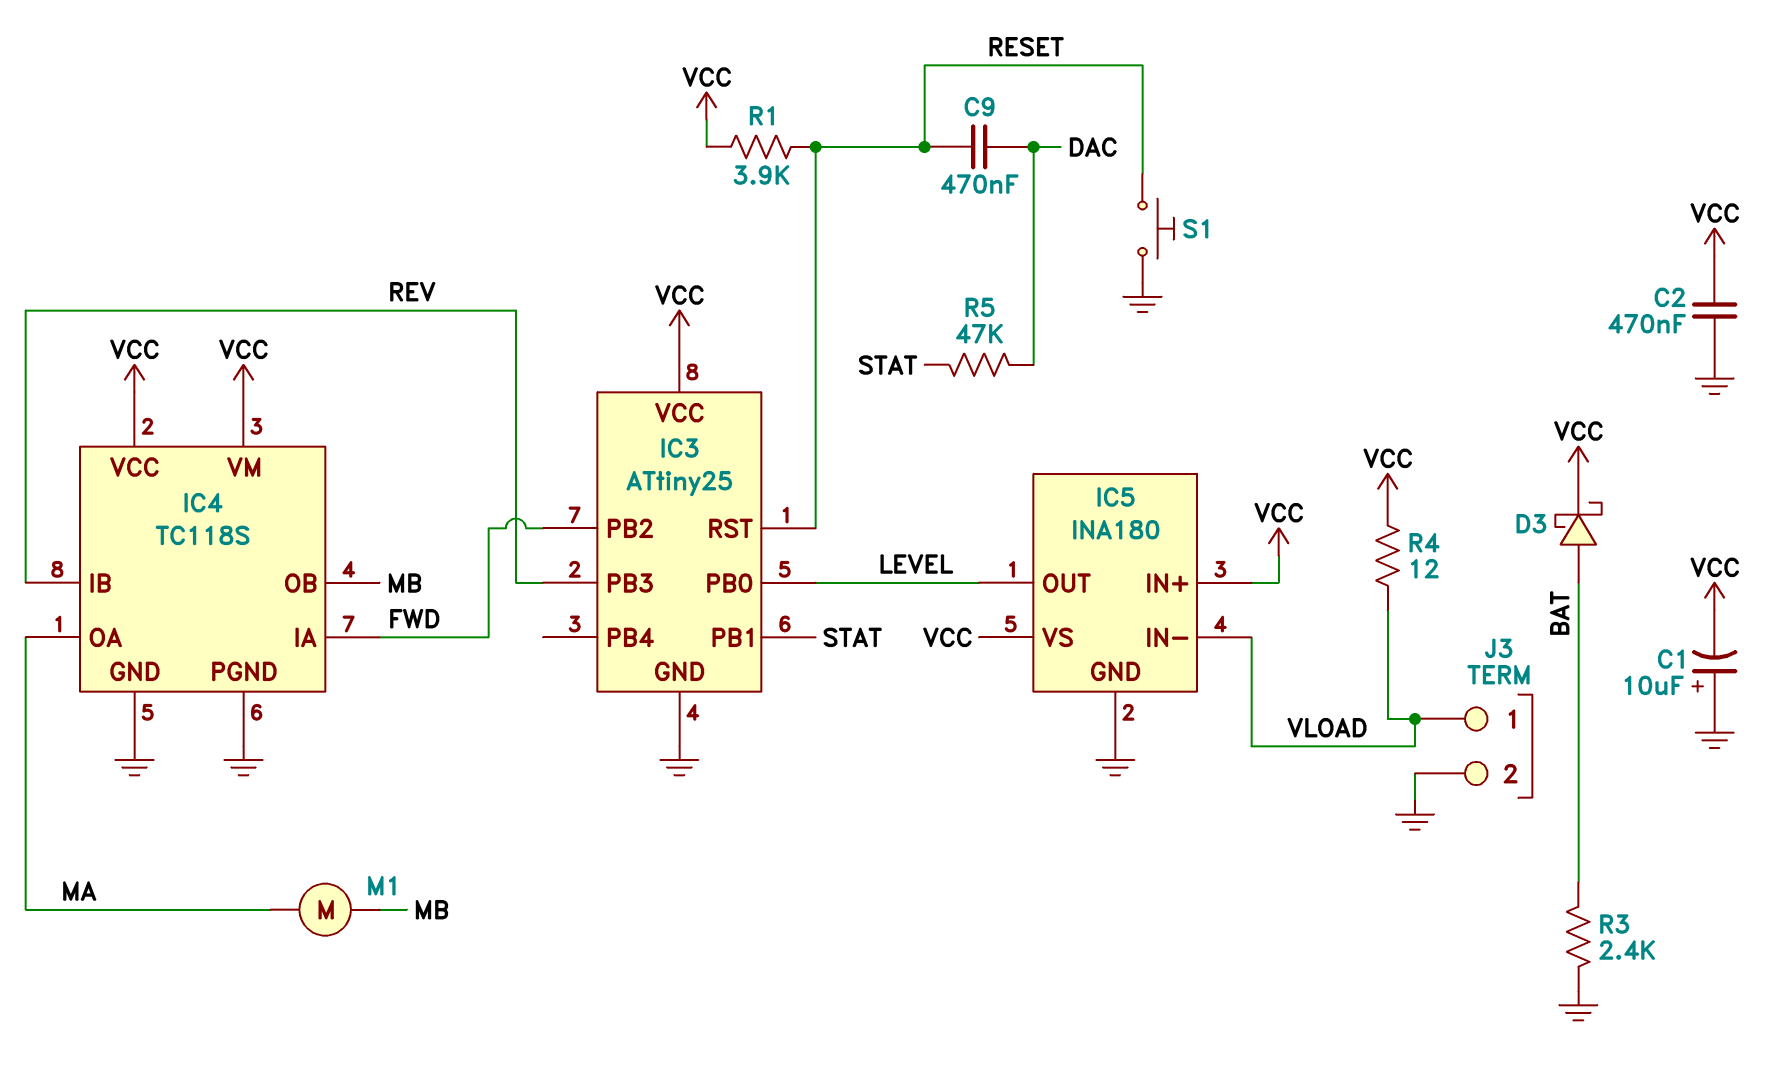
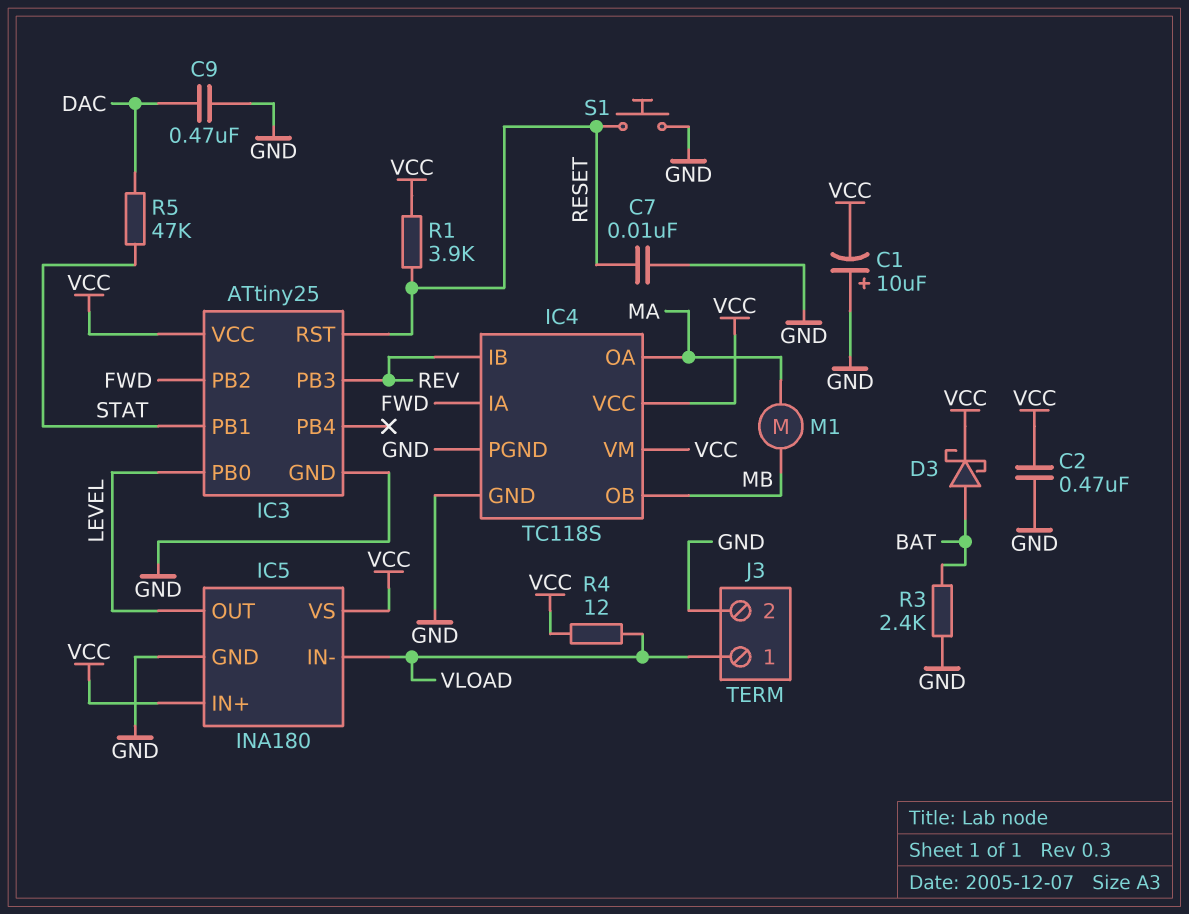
C7: none -> 10nF (GND, RESET)
C9: 470nF (DAC, RESET) -> 470nF (DAC, GND)

